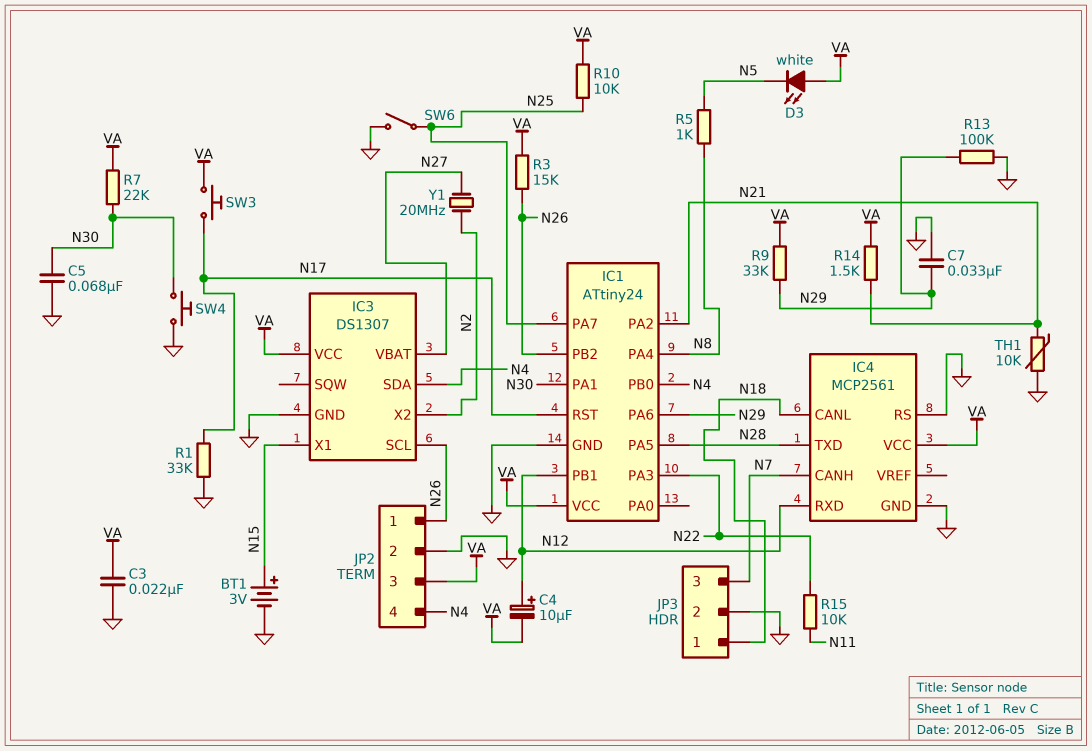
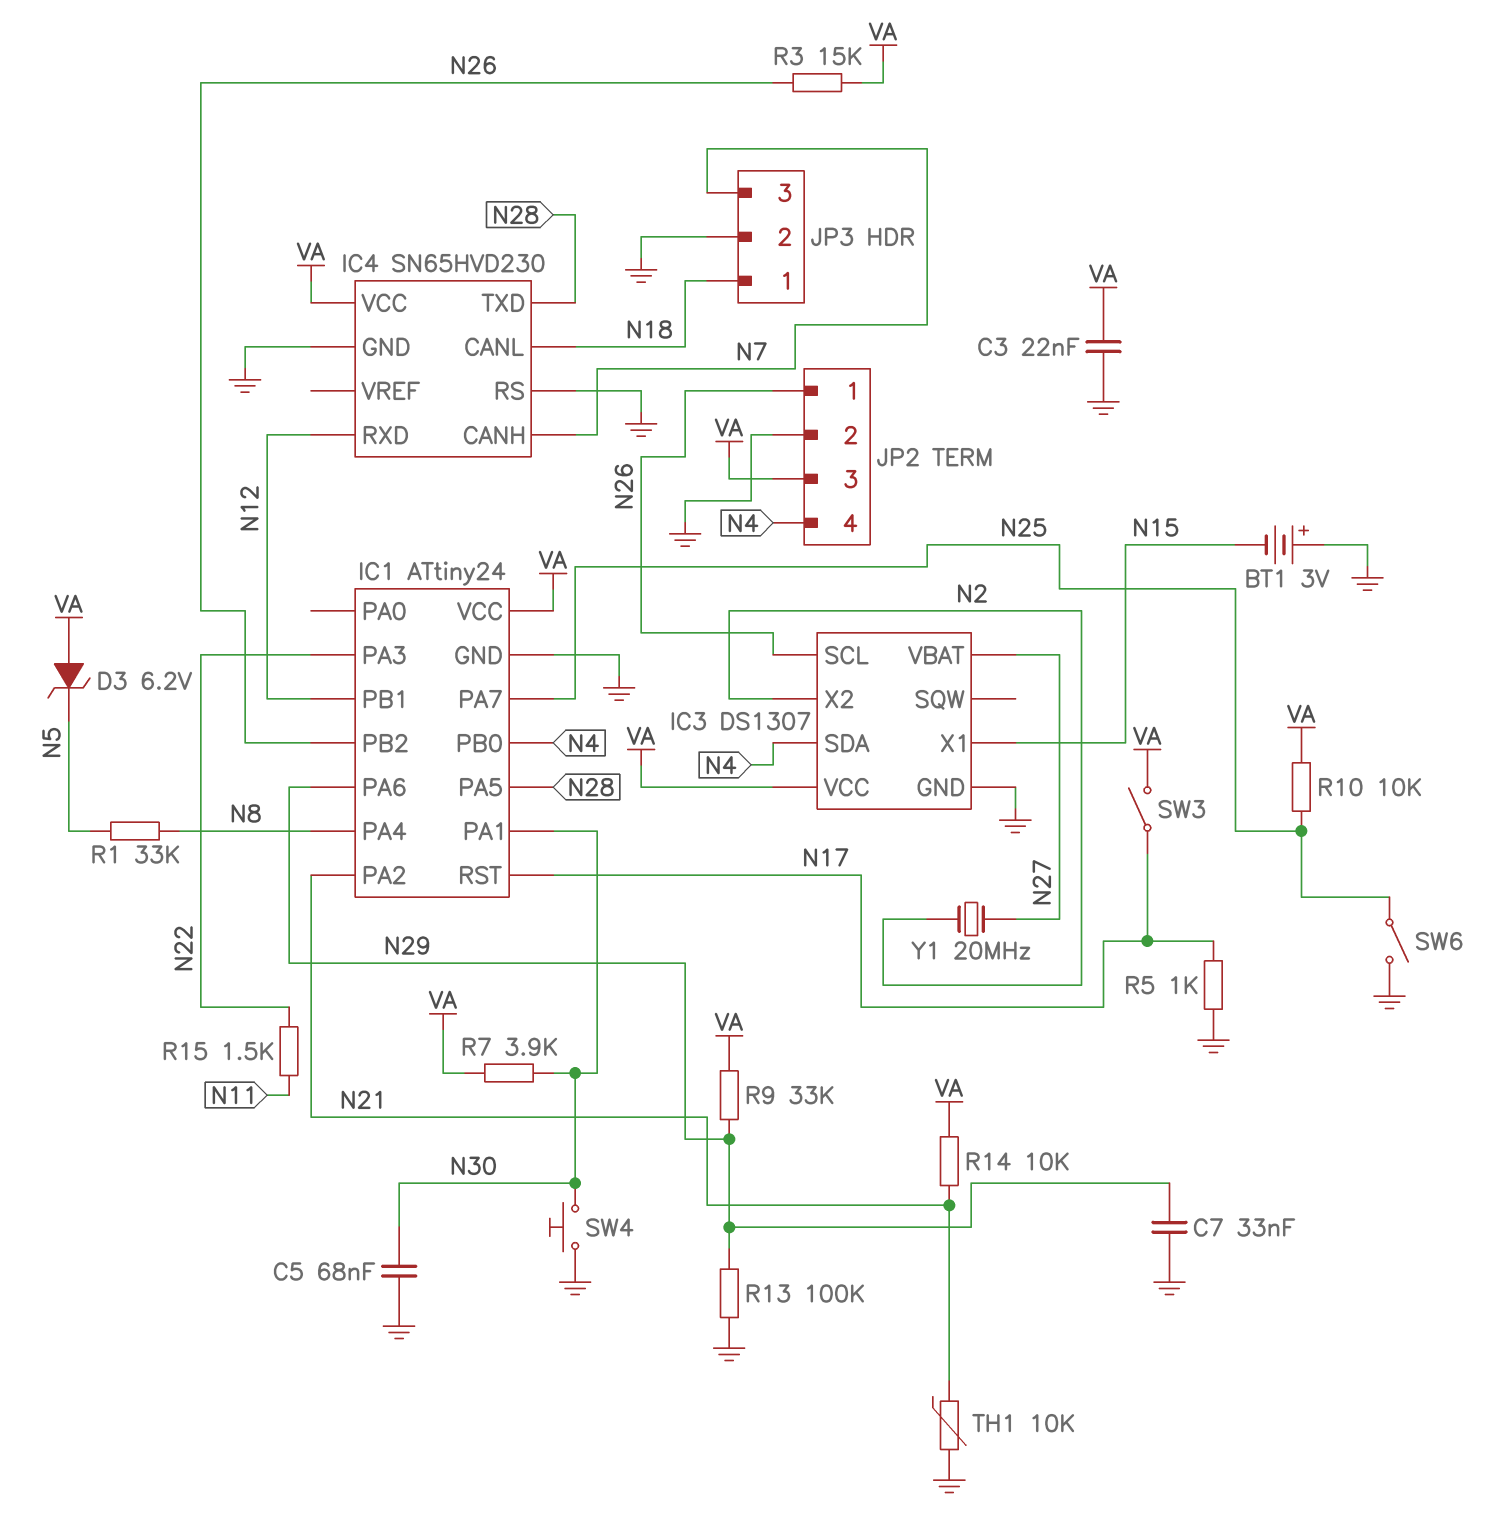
BT1: 3V (plus N15, minus GND) -> 3V (plus GND, minus N15)
C4: 10uF (plus N12, minus VA) -> none
D3: LED white (A VA, K N5) -> zener 6.2V (A VA, K N5)
IC4: MCP2561 -> SN65HVD230
R1: 33k (GND, N17) -> 33k (N5, N8)
R5: 1k (N5, N8) -> 1k (GND, N17)
R7: 22k (N30, VA) -> 3.9k (N30, VA)
R14: 1.5k (N21, VA) -> 10k (N21, VA)
R15: 10k (N11, N22) -> 1.5k (N11, N22)
SW3: button (N17, VA) -> switch (N17, VA)

